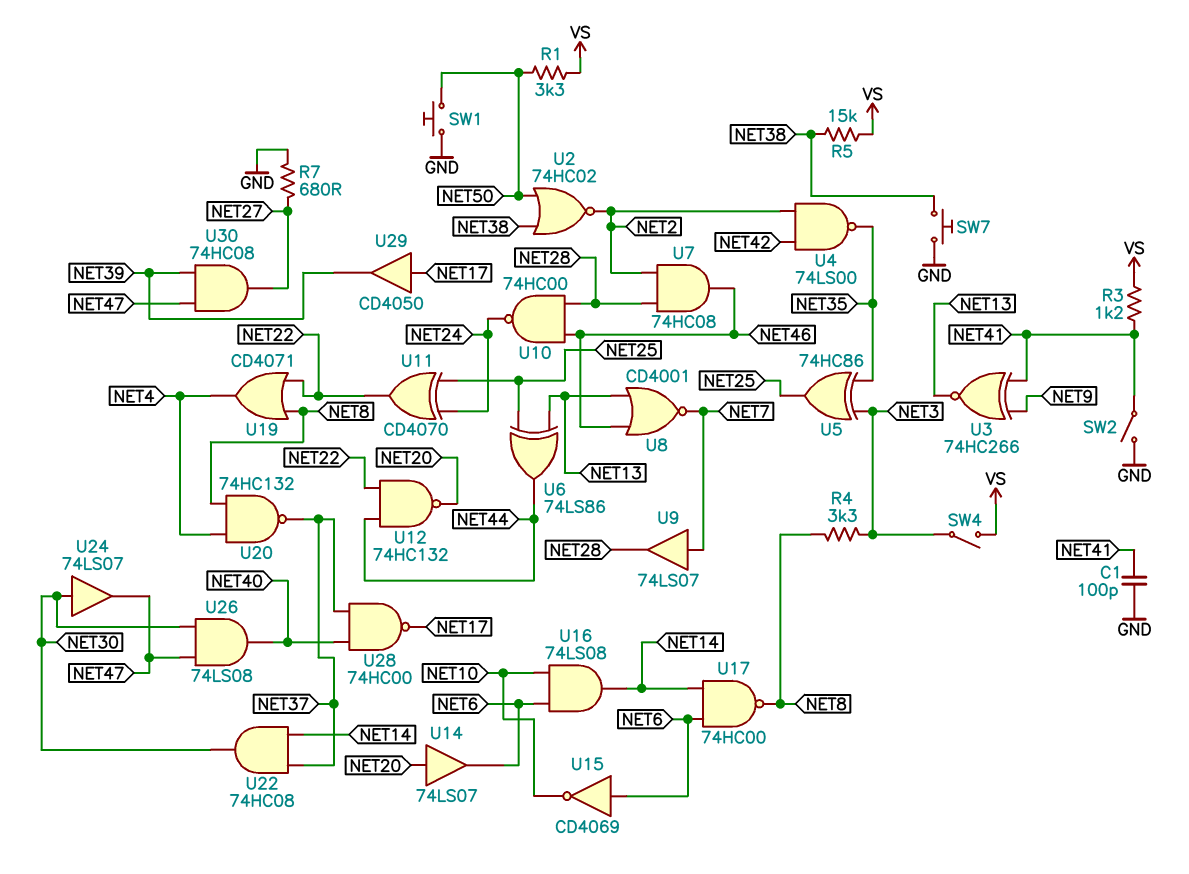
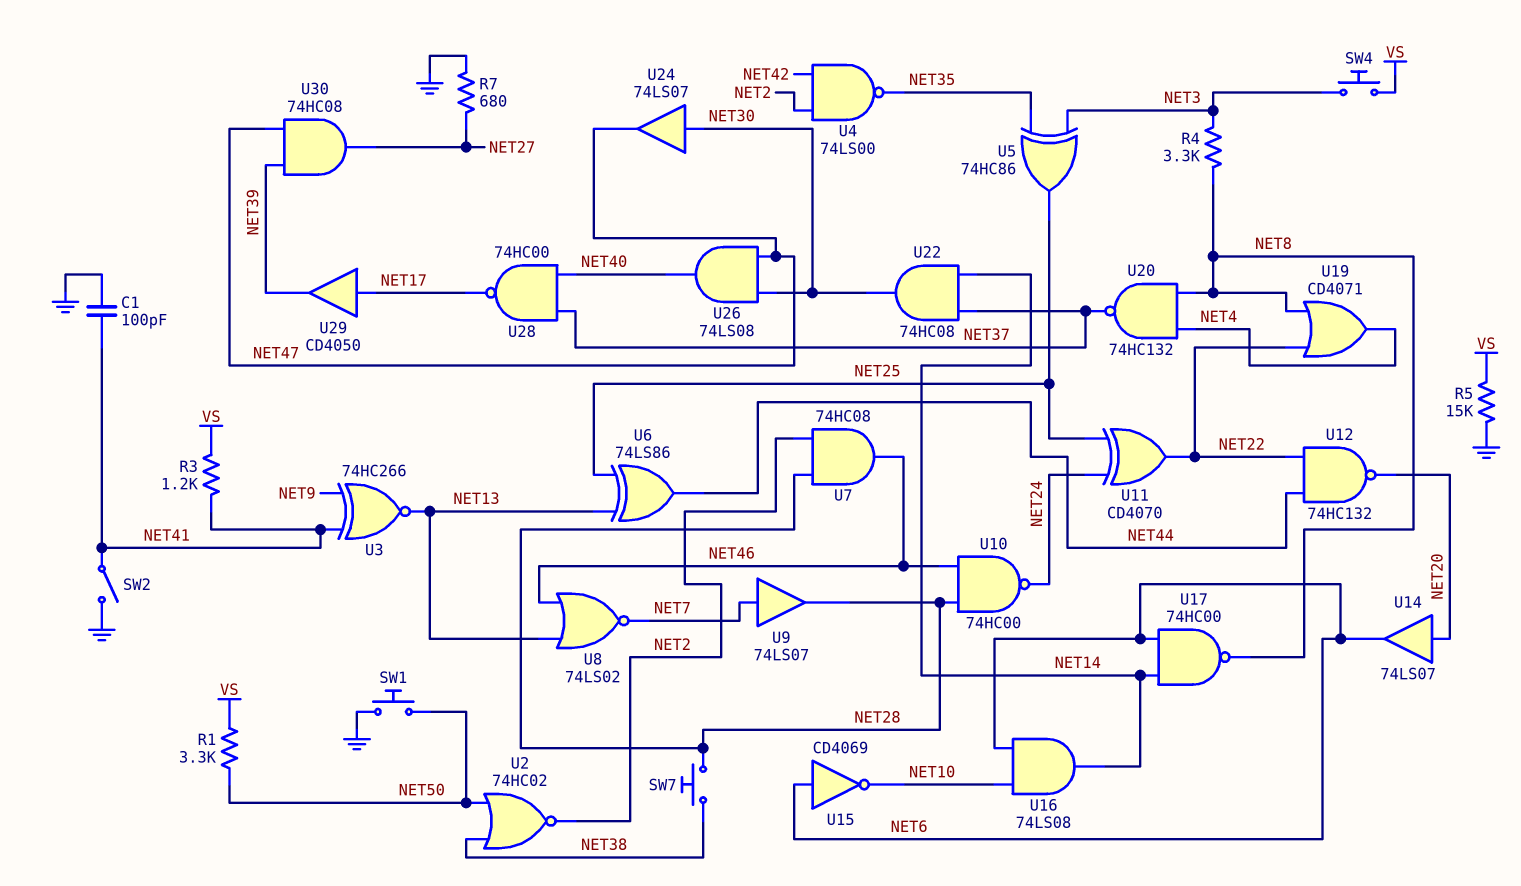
R5: 15k (NET38, VS) -> 15k (GND, VS)
SW4: switch (NET3, VS) -> button (NET3, VS)
SW7: button (GND, NET38) -> button (NET28, NET38)
U8: NOR CD4001 (in NET13, in NET46, out NET7) -> NOR 74LS02 (in NET13, in NET46, out NET7)

